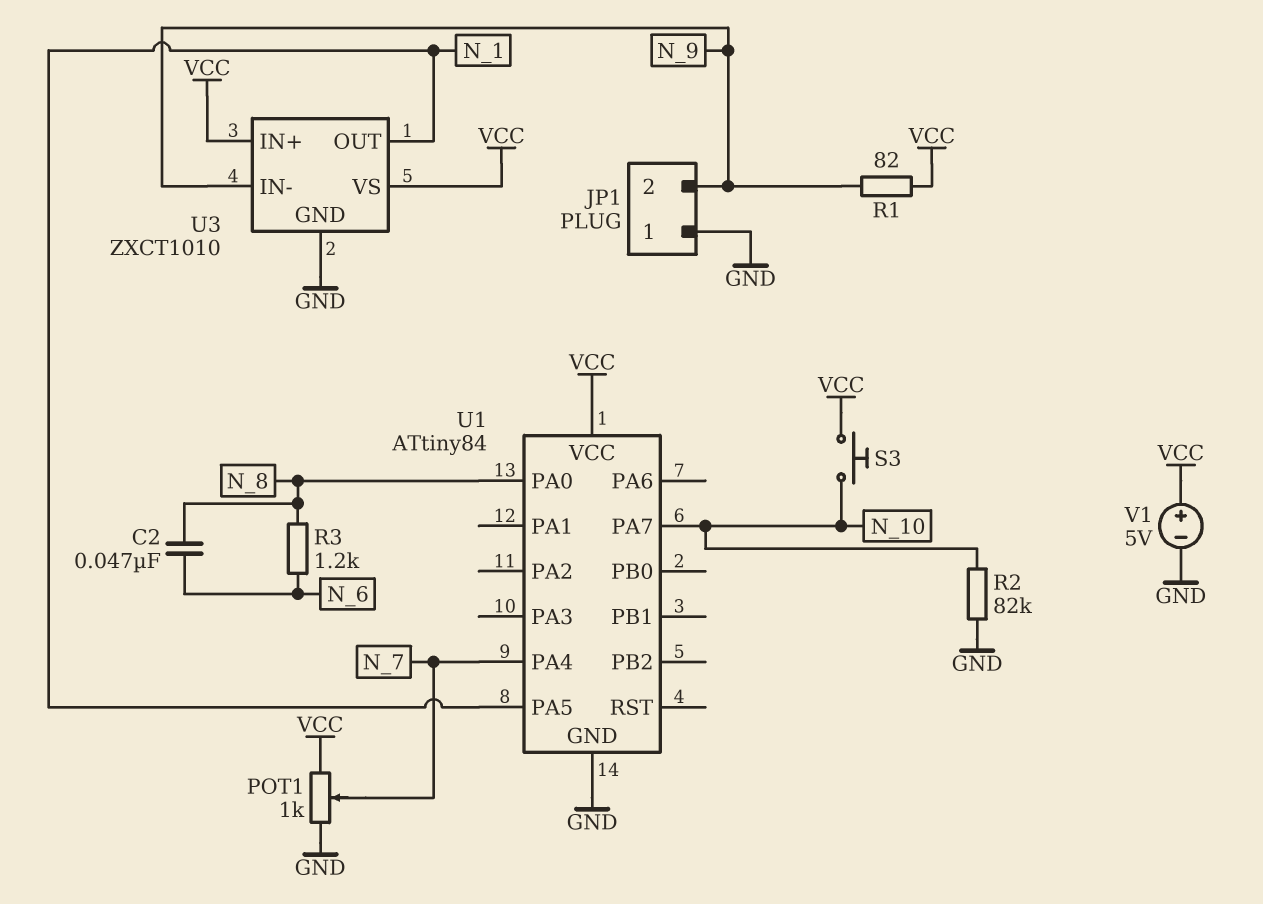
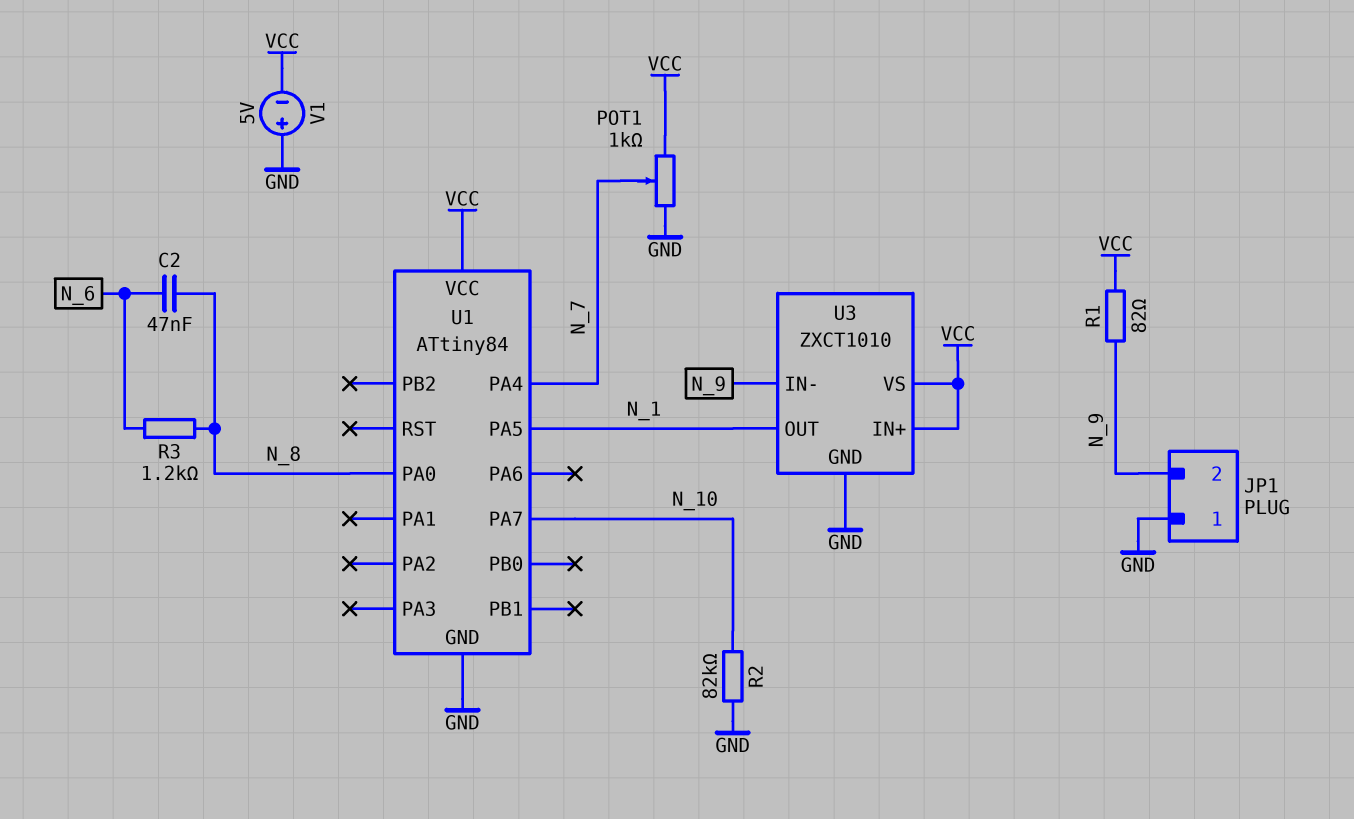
S3: button (N_10, VCC) -> none
V1: 5V (plus VCC, minus GND) -> 5V (plus GND, minus VCC)

